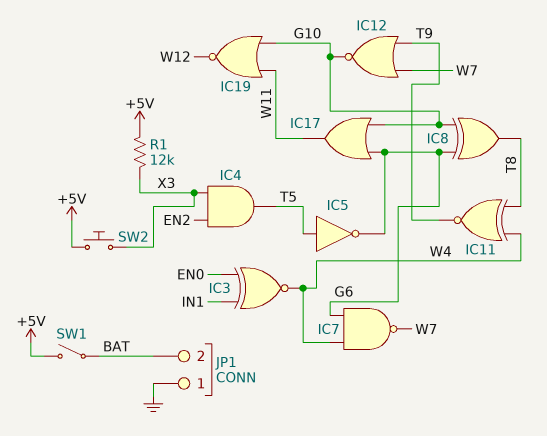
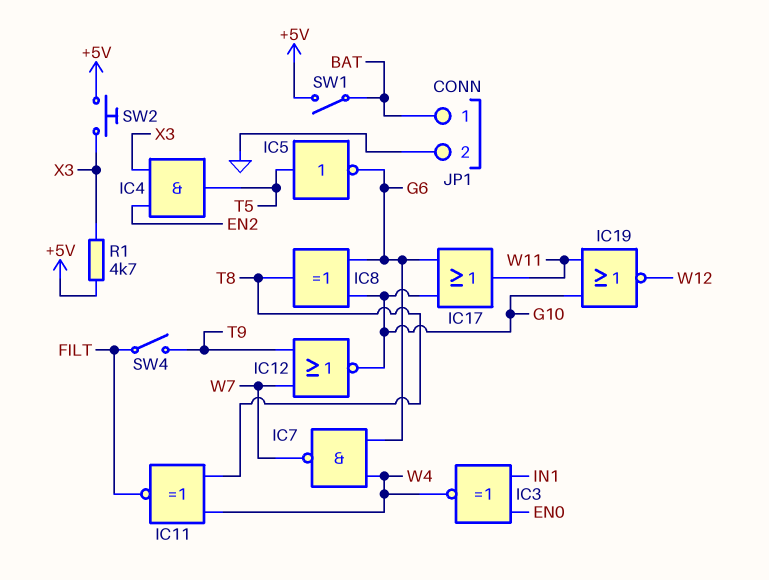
IC11: XNOR (in T8, in W4, out T9) -> XNOR (in T8, in W4, out FILT)
JP1 pin 1: GND -> BAT
JP1 pin 2: BAT -> GND
R1: 12k (+5V, X3) -> 4.7k (+5V, X3)
SW4: none -> switch (FILT, T9)

